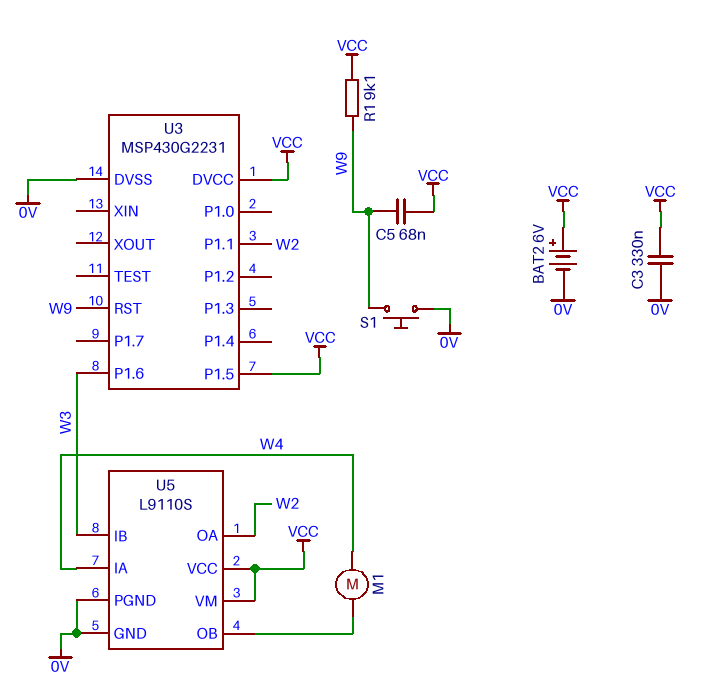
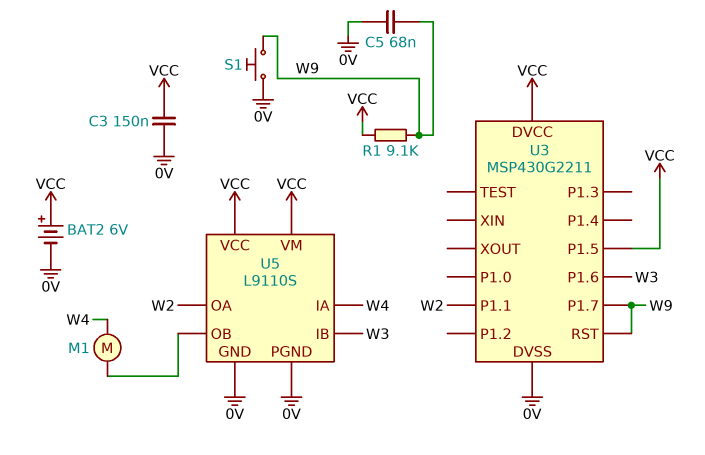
C3: 330nF (0V, VCC) -> 150nF (0V, VCC)
C5: 68nF (VCC, W9) -> 68nF (0V, W9)
U3: MSP430G2231 -> MSP430G2211
U3 pin P1.7: none -> W9

